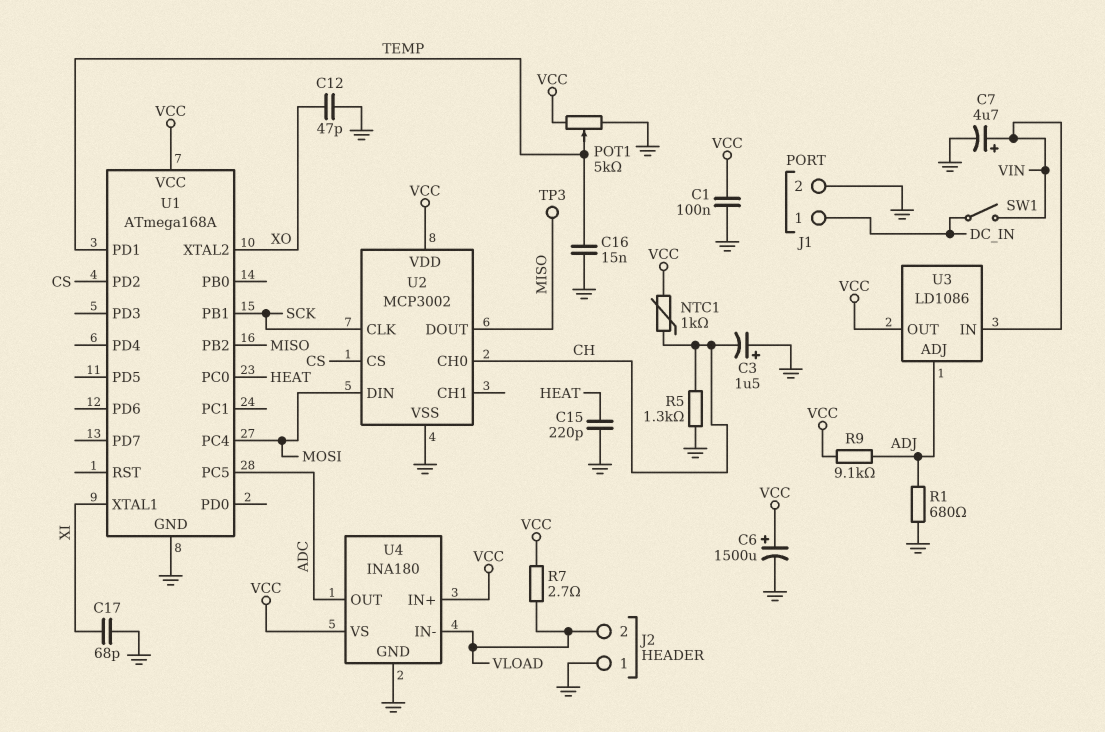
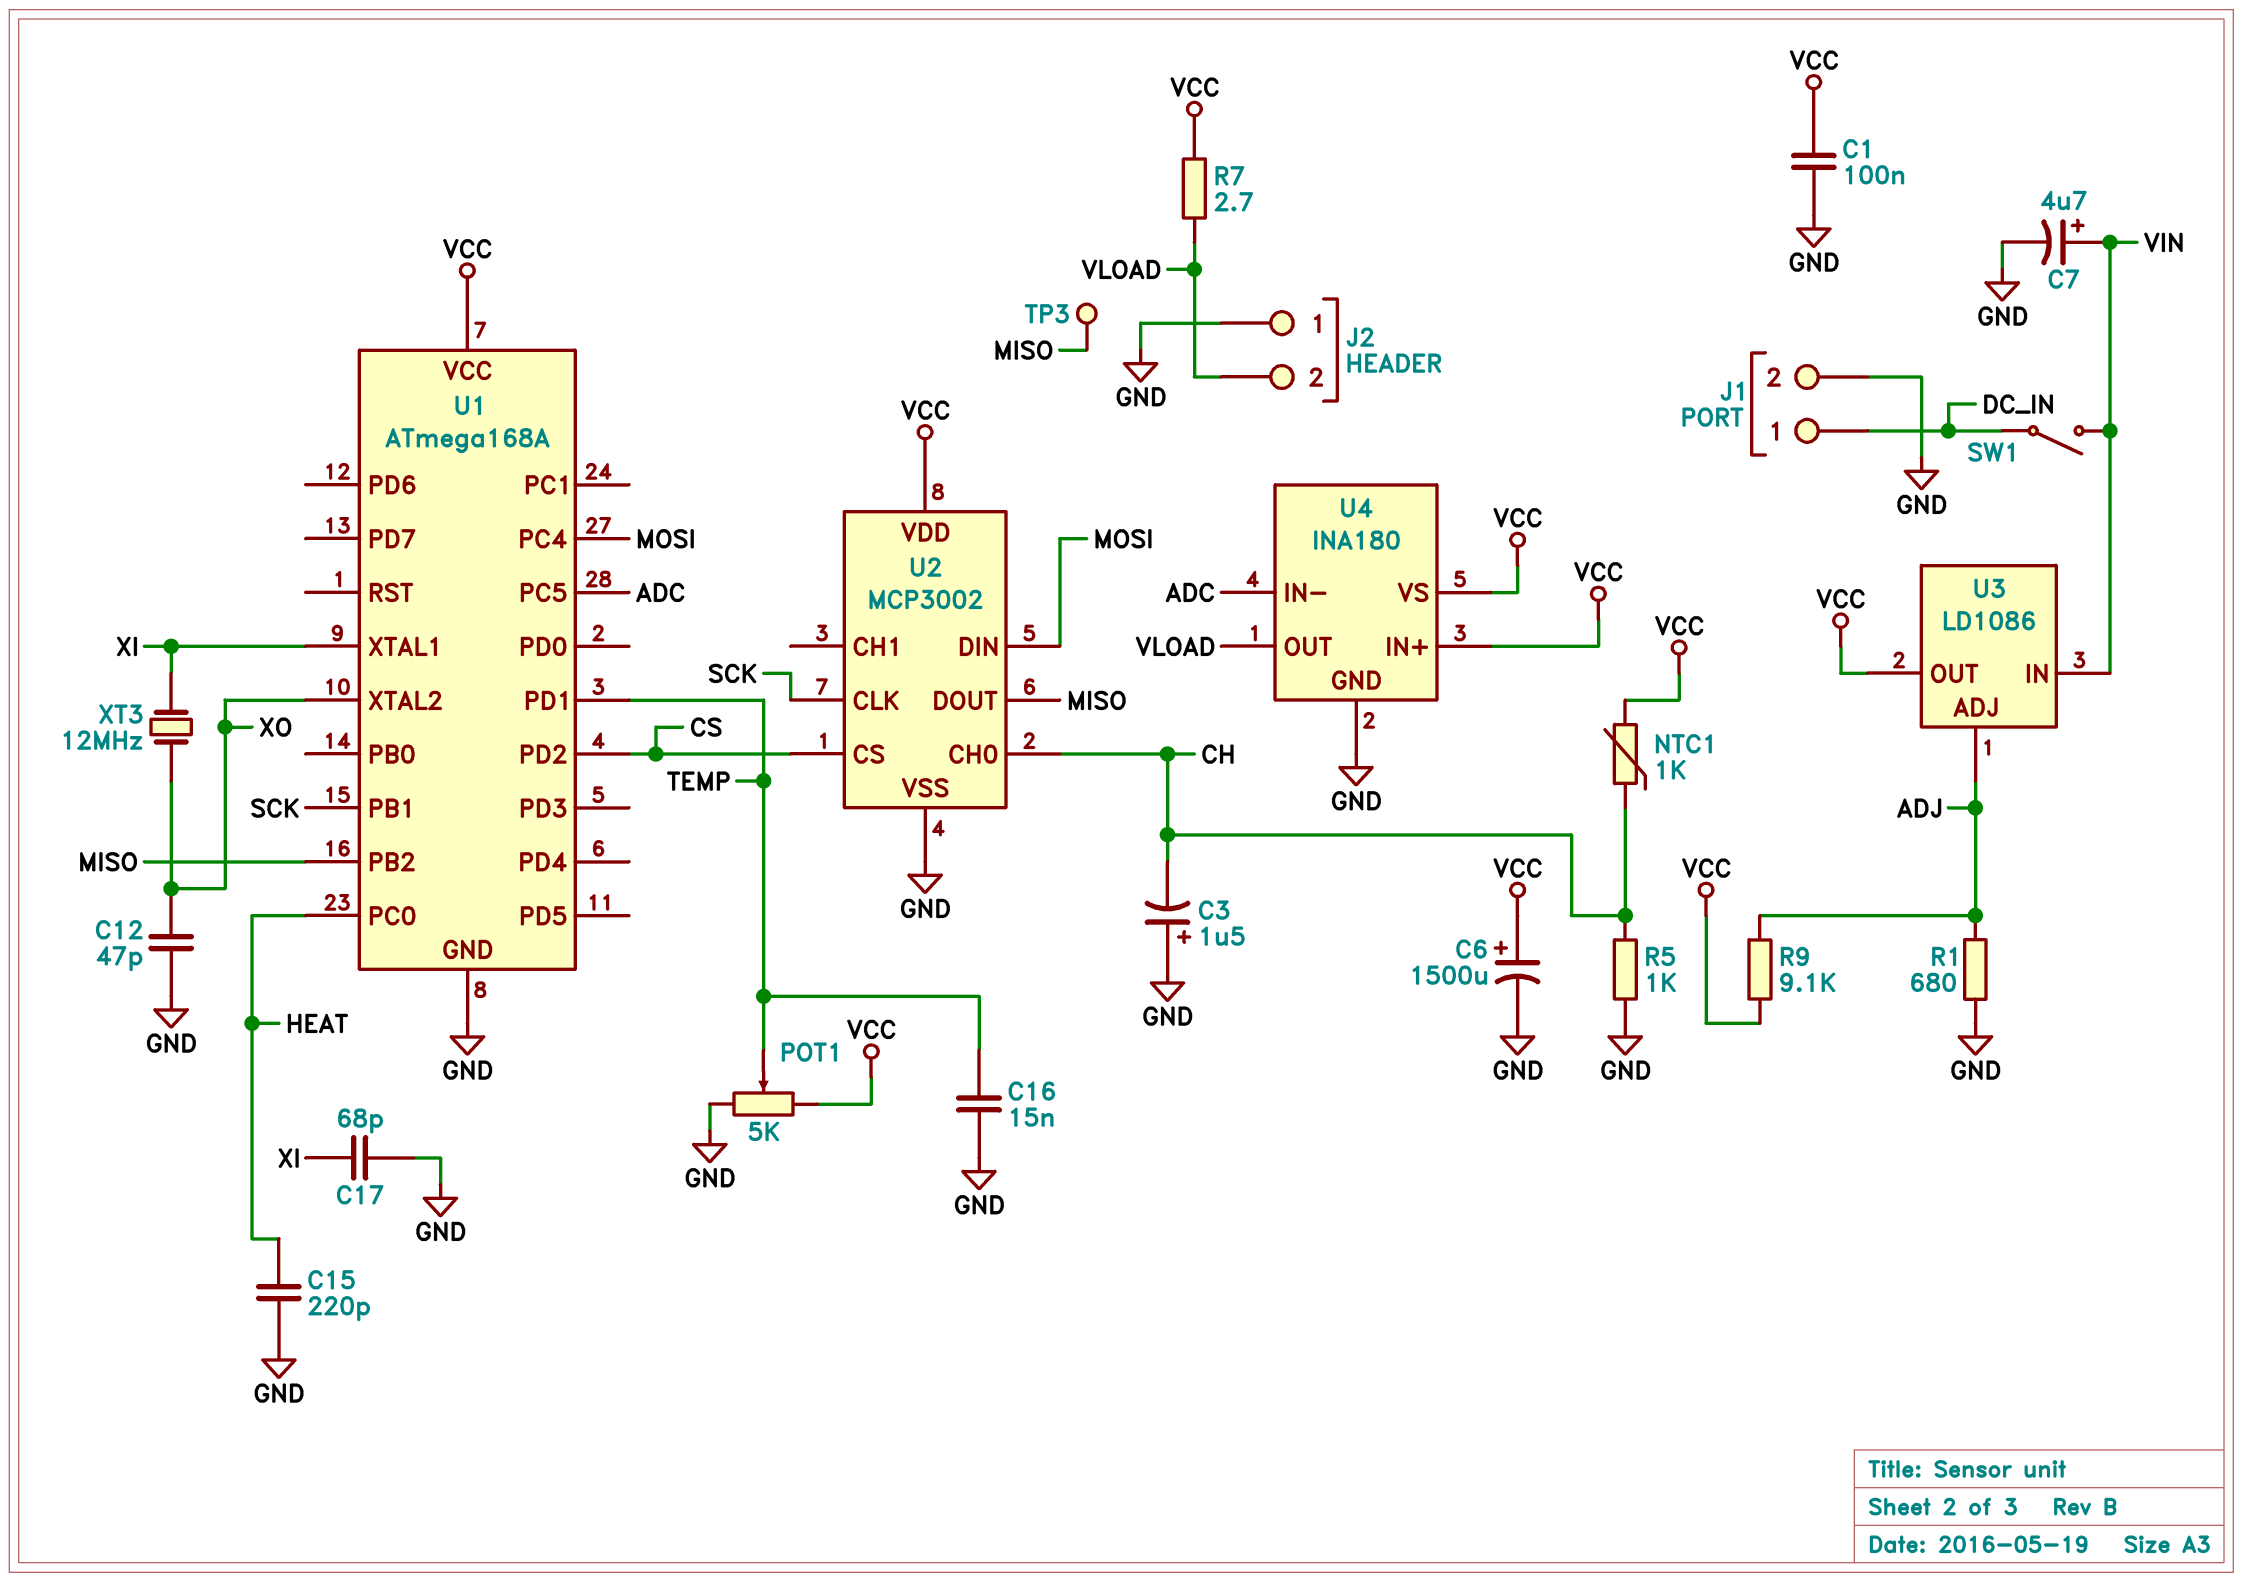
R5: 1.3k (CH, GND) -> 1k (CH, GND)
U4 pin IN-: VLOAD -> ADC
U4 pin OUT: ADC -> VLOAD
XT3: none -> 12MHz (XI, XO)

